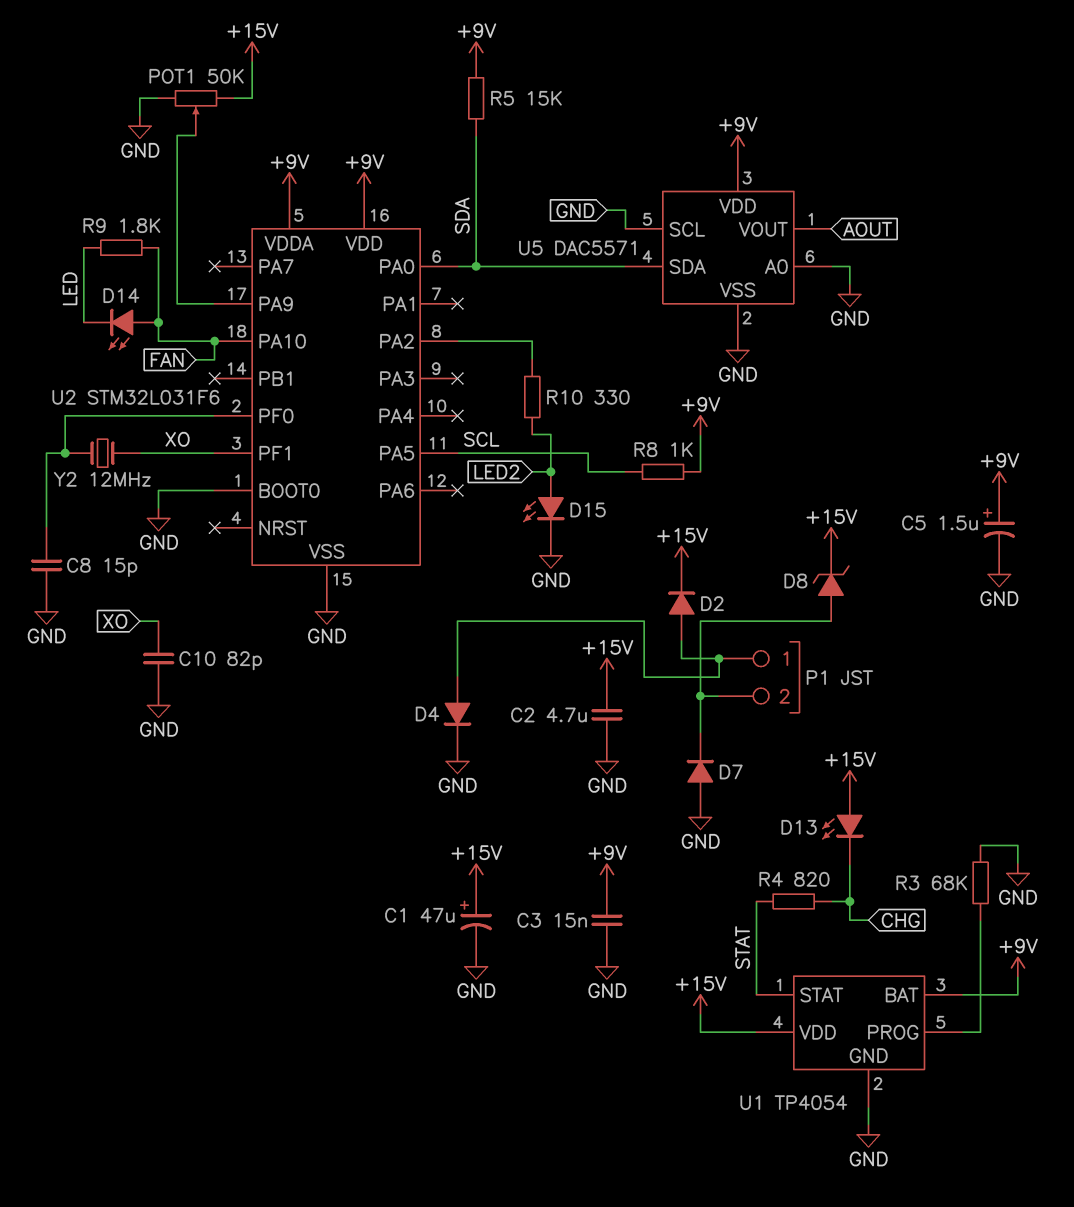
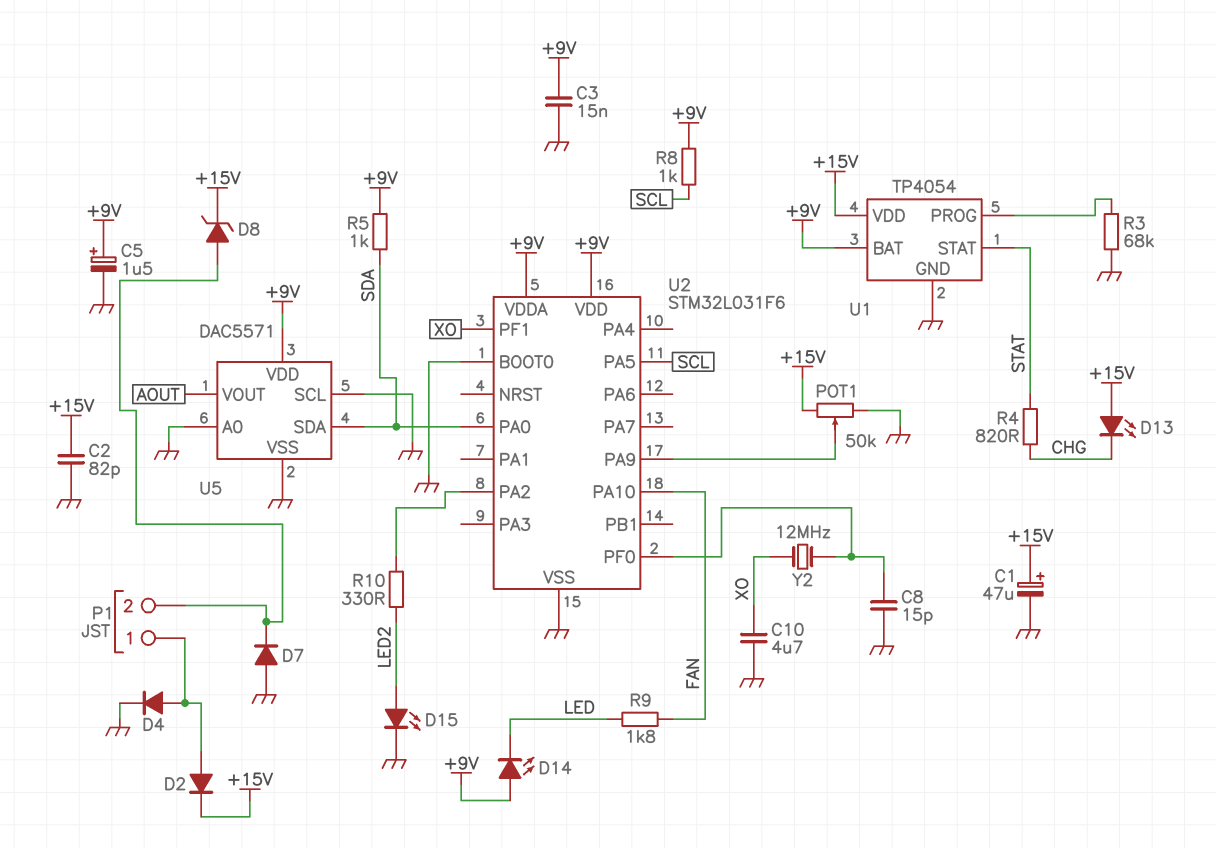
C2: 4.7uF (+15V, GND) -> 82pF (+15V, GND)
C10: 82pF (GND, XO) -> 4.7uF (GND, XO)
D14: LED (A FAN, K LED) -> LED (A +9V, K LED)
R5: 15k (+9V, SDA) -> 1k (+9V, SDA)

